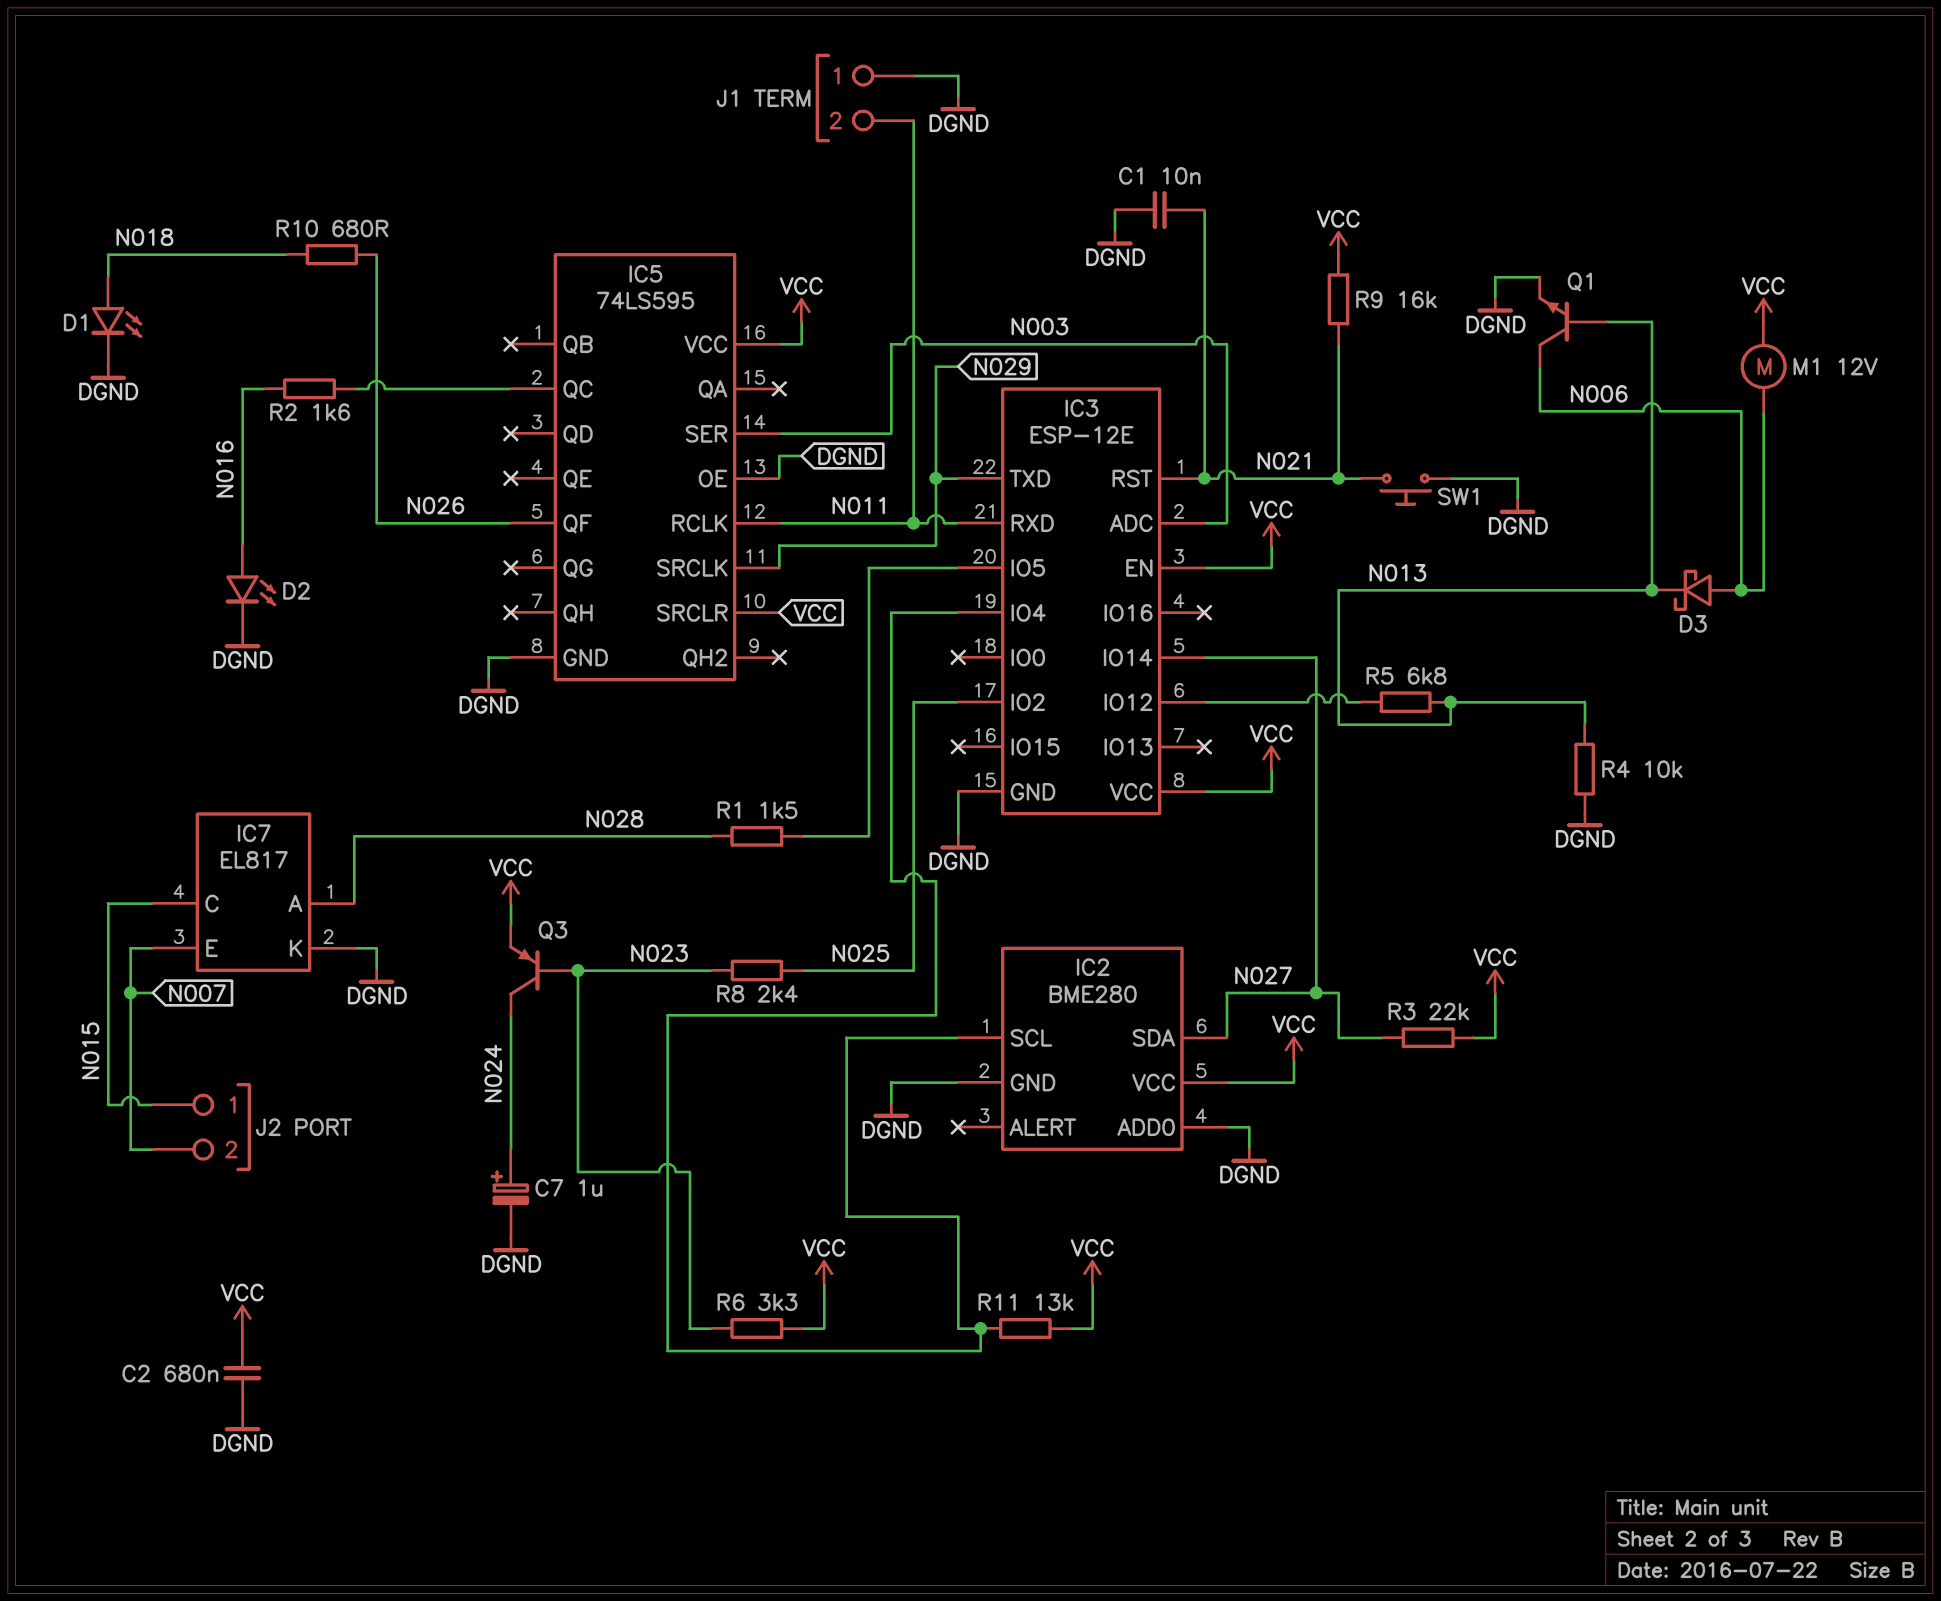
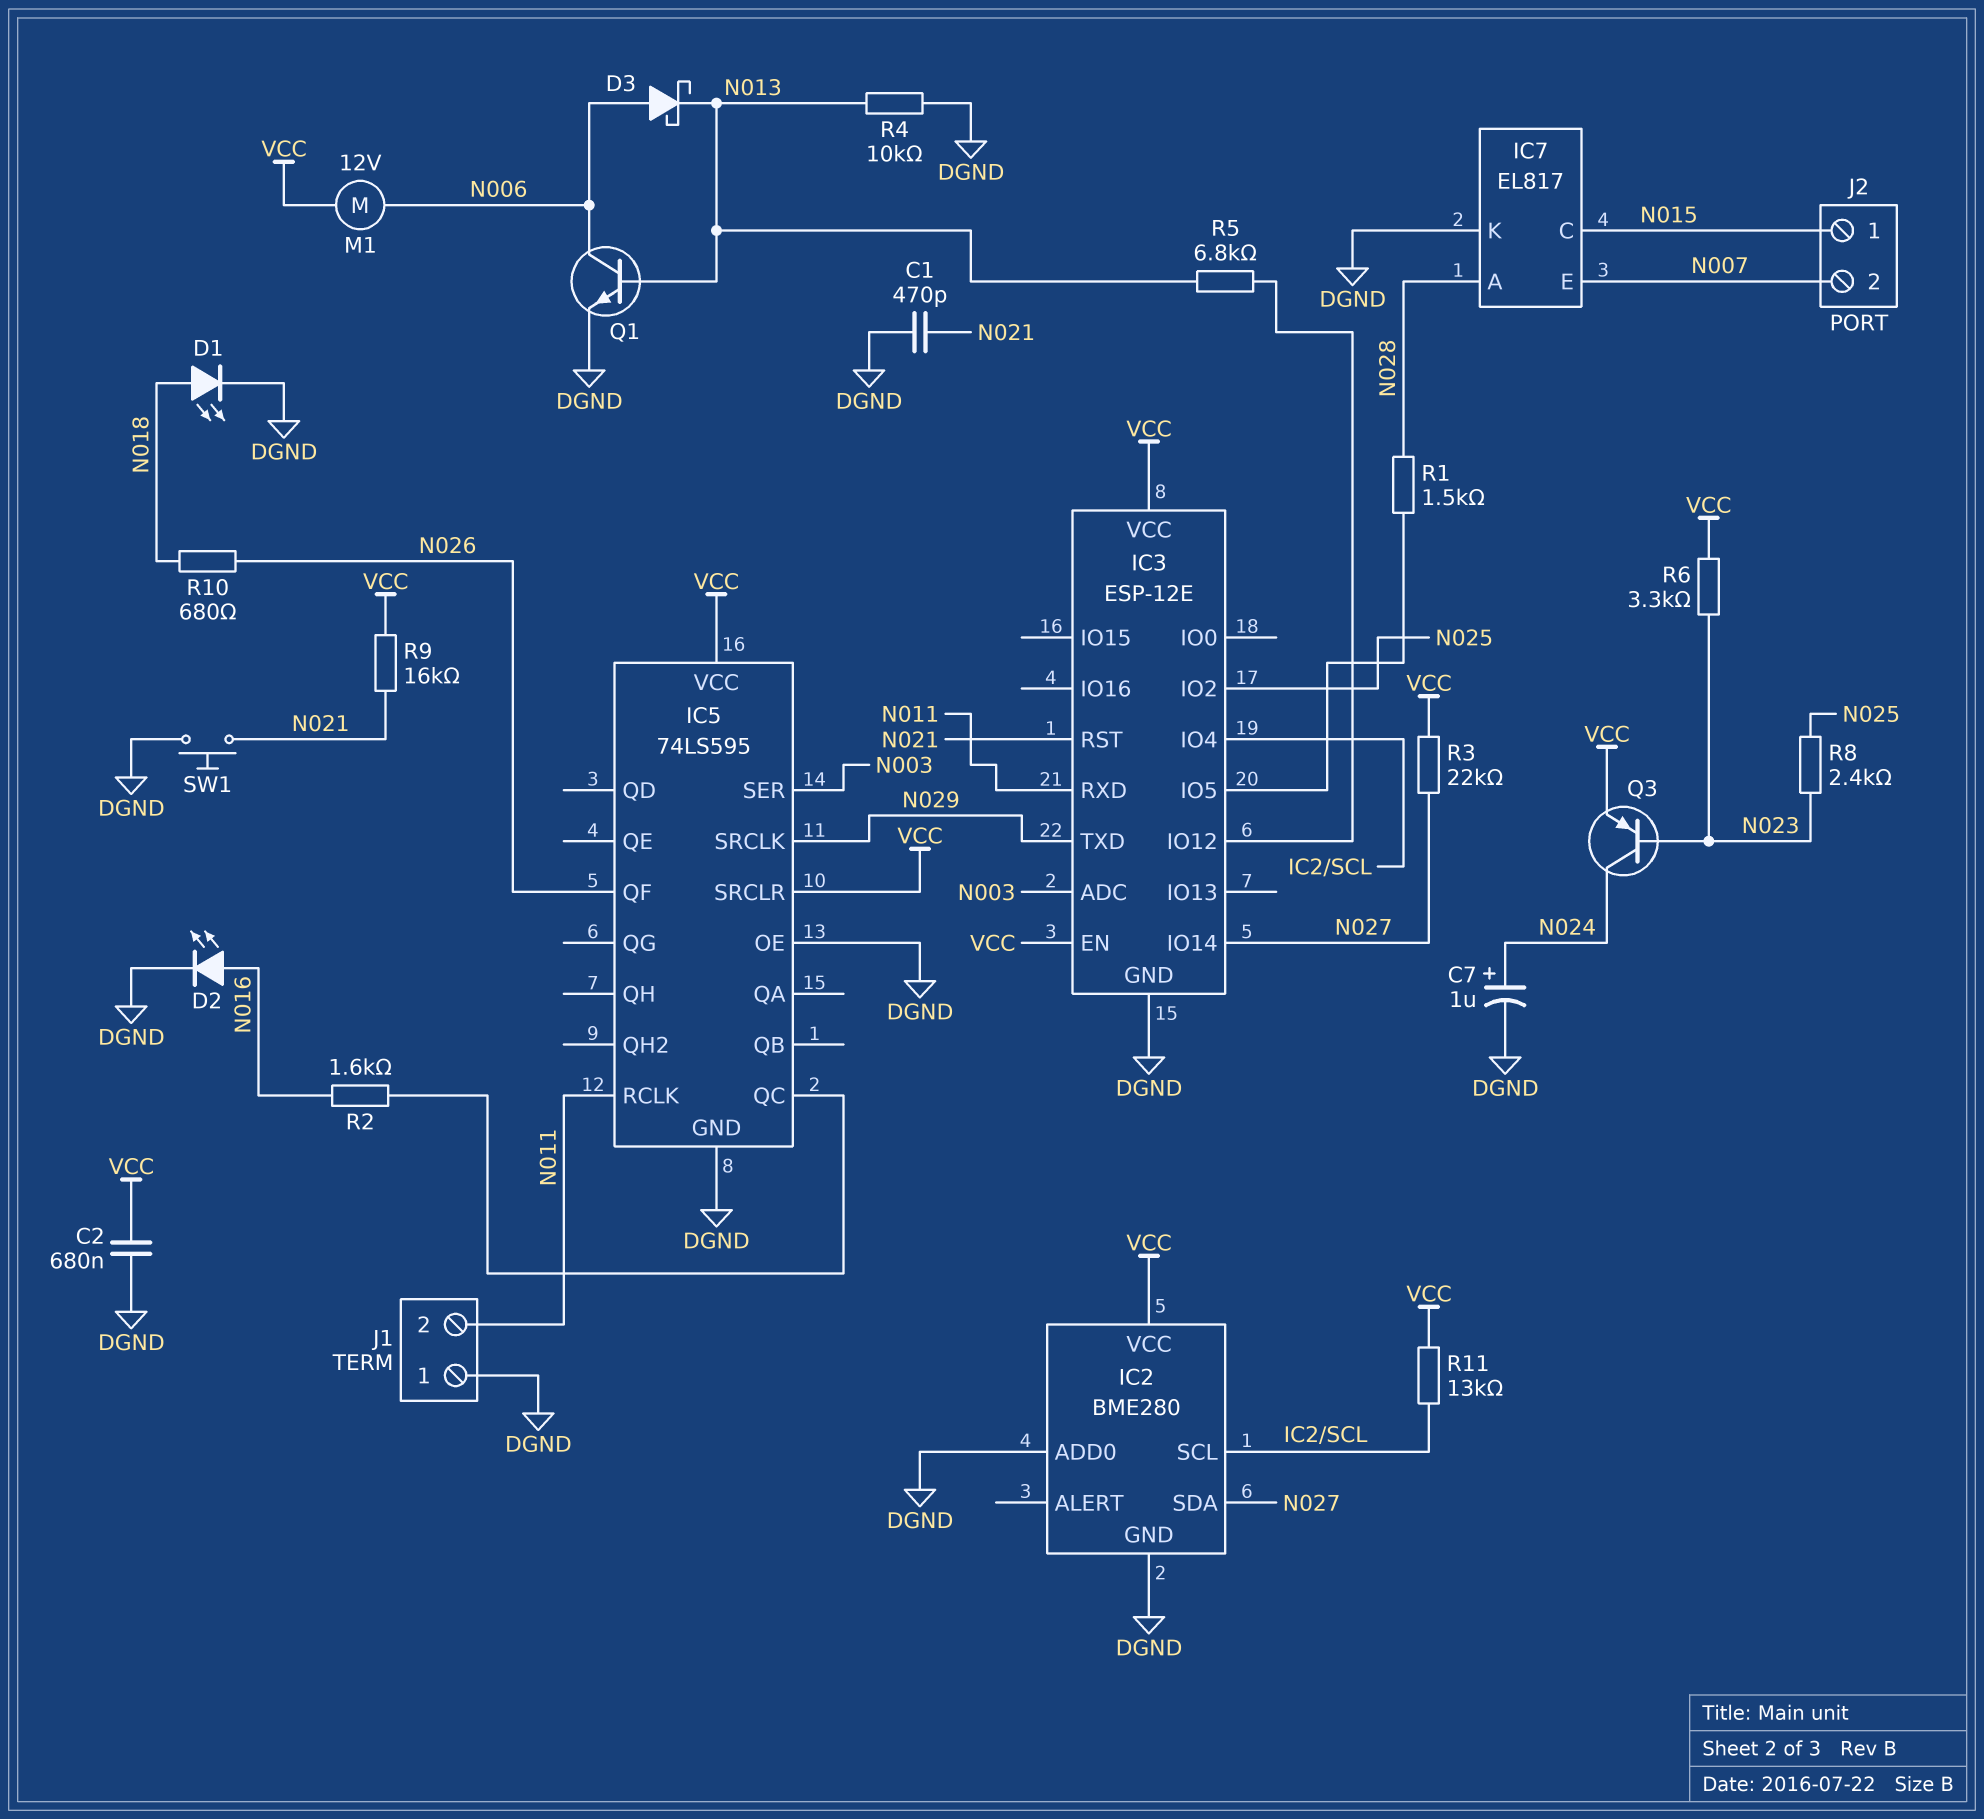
C1: 10nF (DGND, N021) -> 470pF (DGND, N021)

